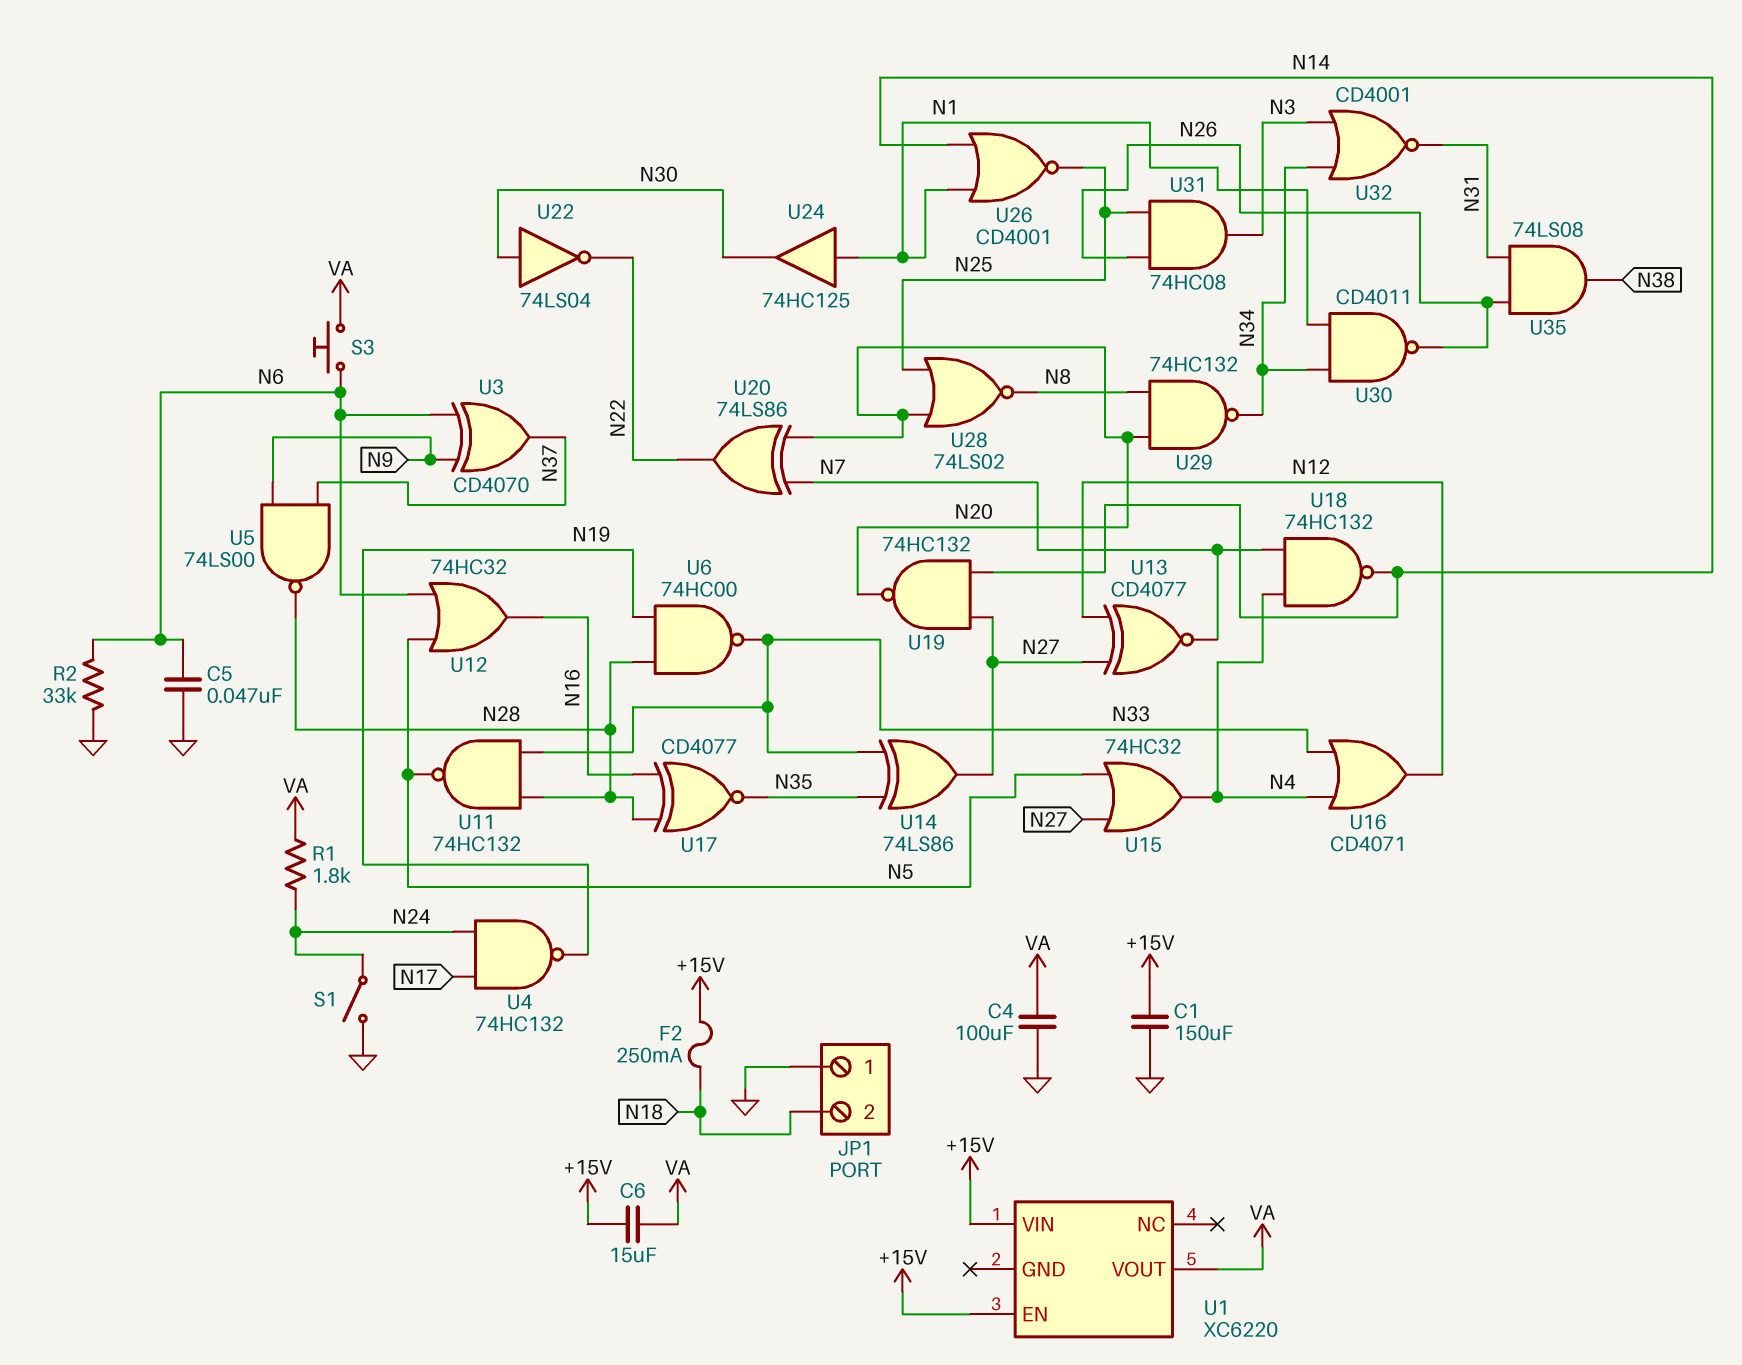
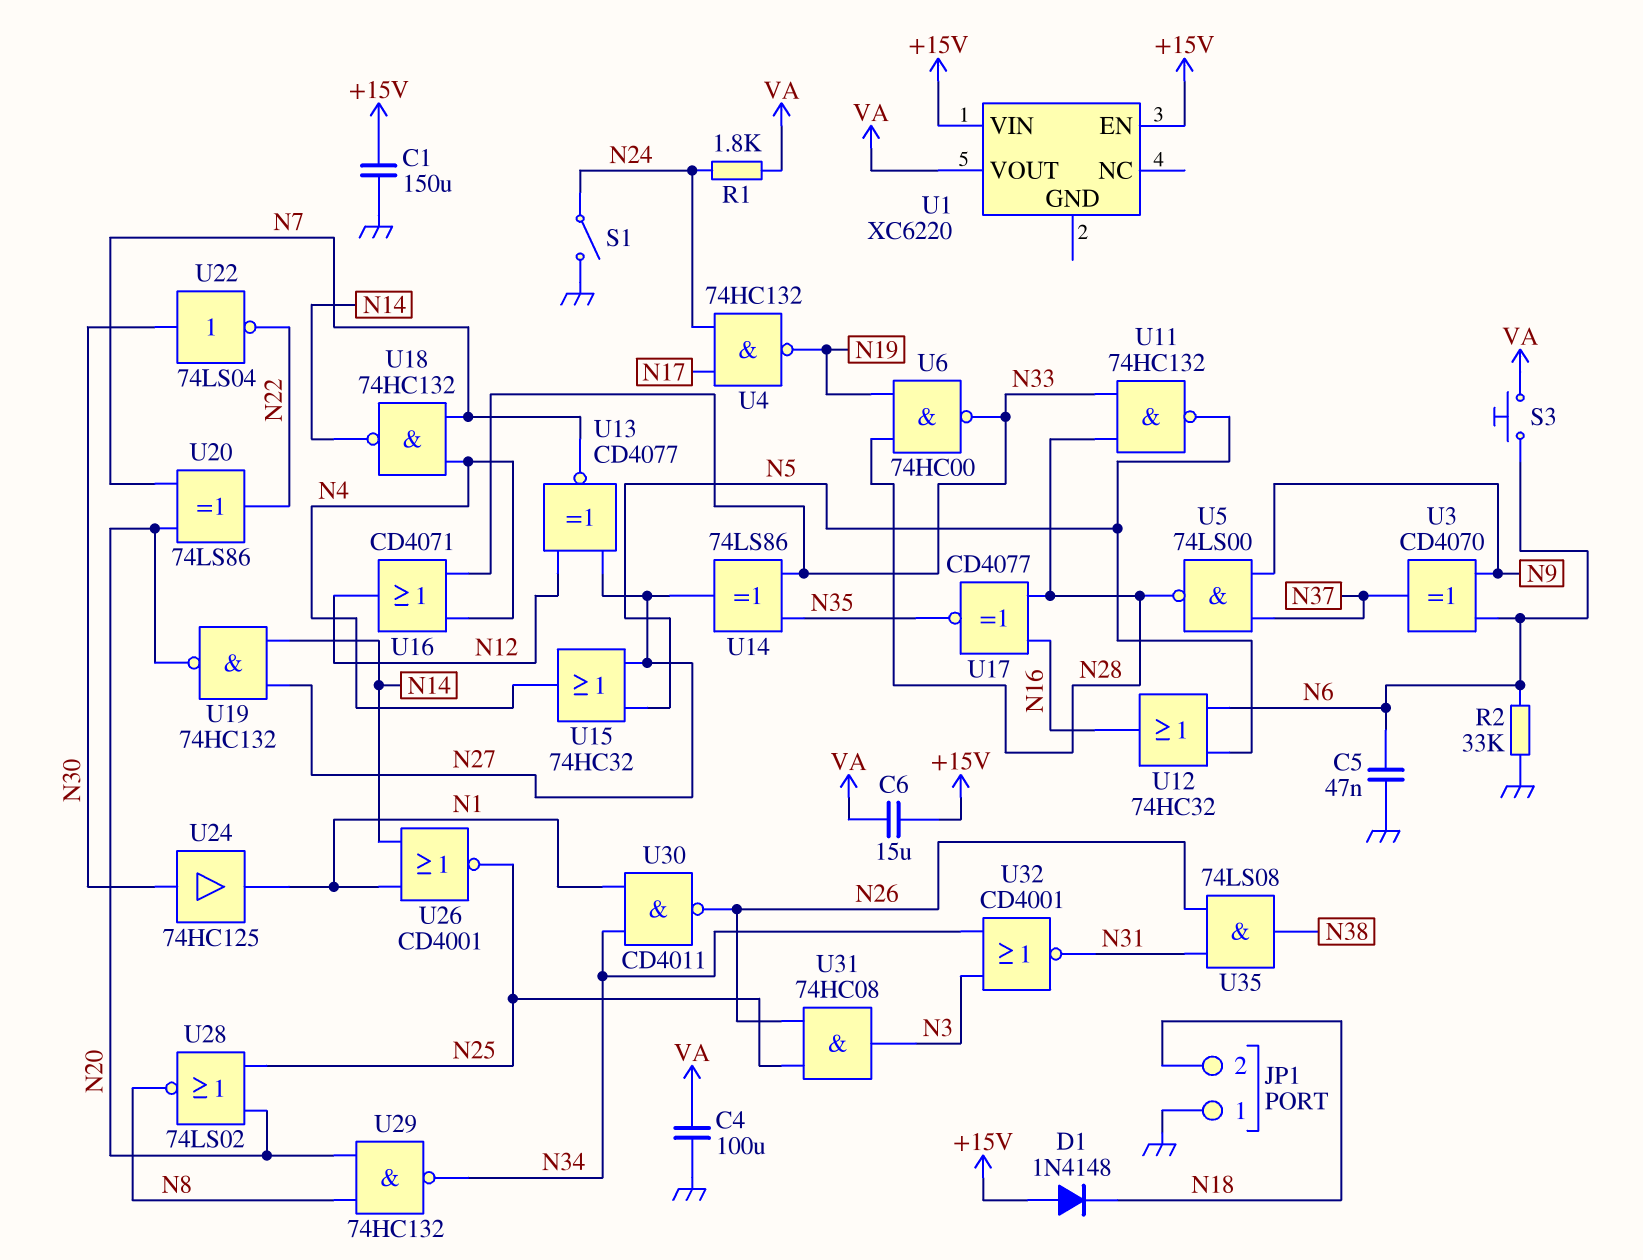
D1: none -> diode 1N4148 (A +15V, K N18)
F2: 250mA (+15V, N18) -> none
U24: buffer 74HC125 (in N1, out N30) -> buffer 74HC125 (in N30, out N1)

